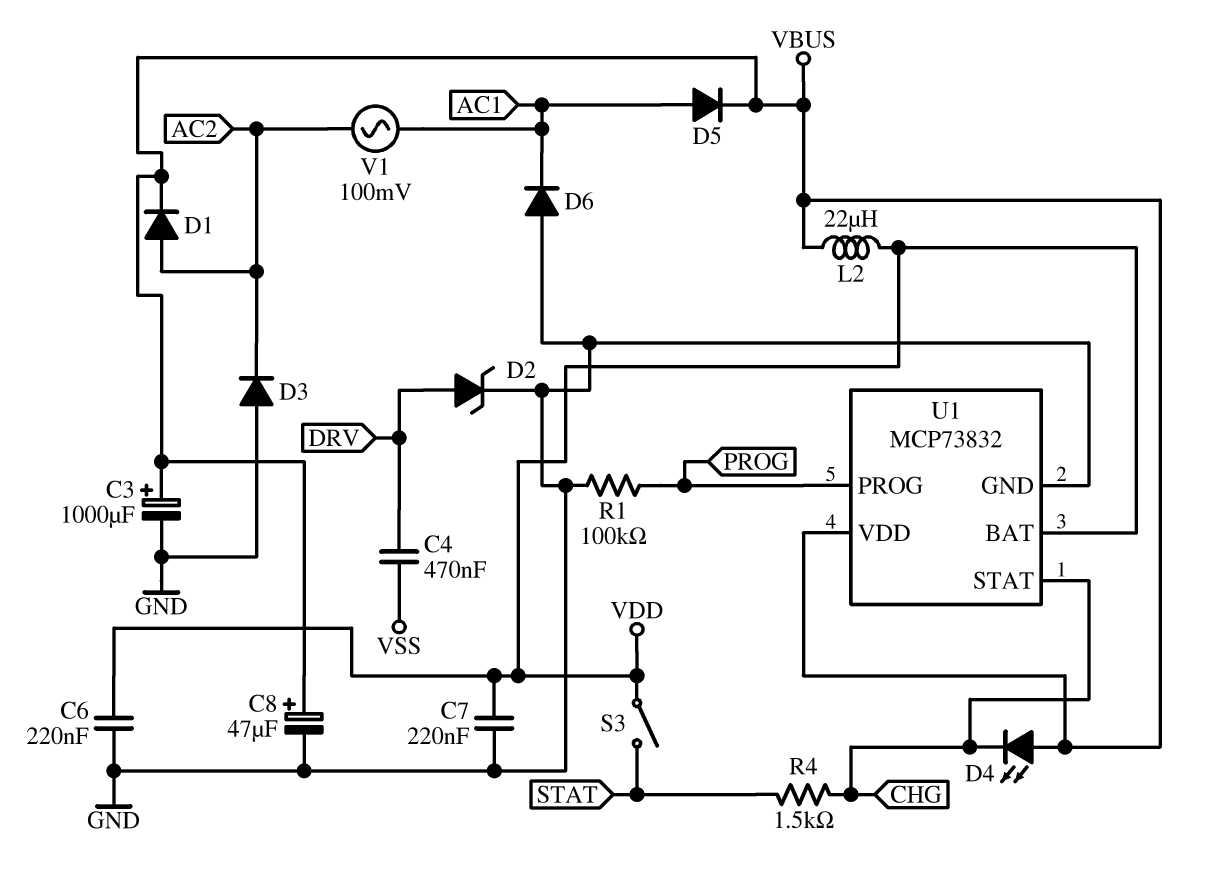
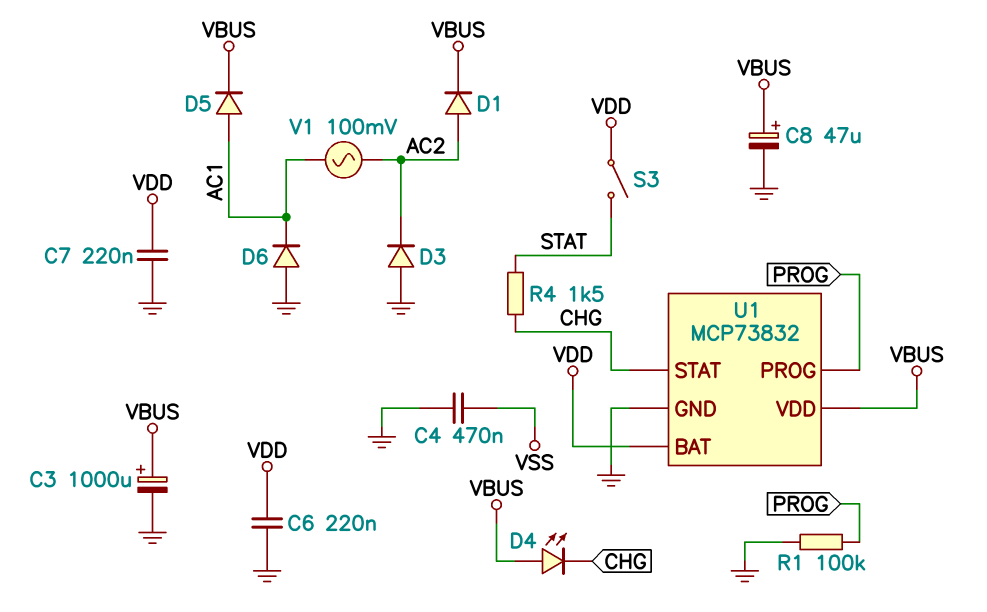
C4: 470nF (DRV, VSS) -> 470nF (GND, VSS)
D2: zener (A DRV, K GND) -> none
L2: 22uH (VBUS, VDD) -> none

